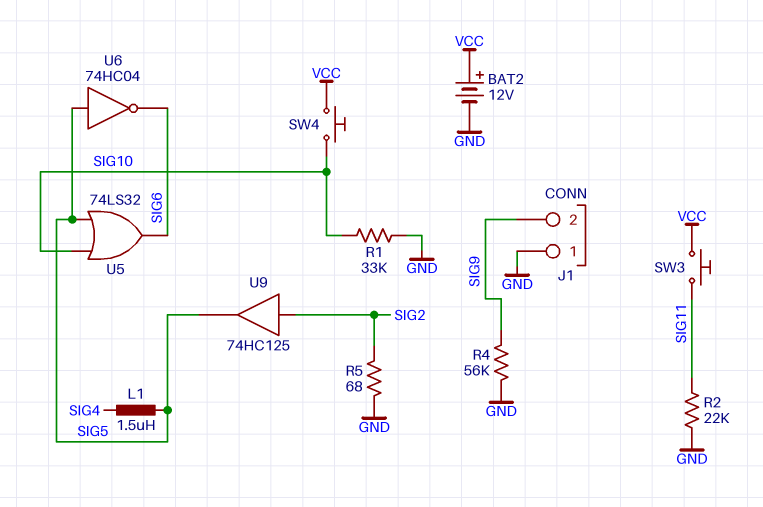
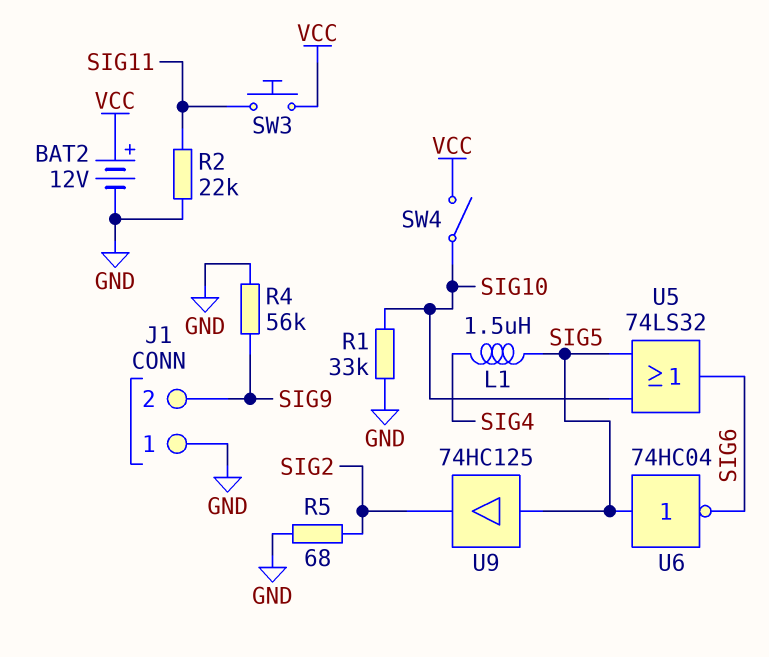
SW4: button (SIG10, VCC) -> switch (SIG10, VCC)
U9: buffer 74HC125 (in SIG2, out SIG5) -> buffer 74HC125 (in SIG5, out SIG2)

